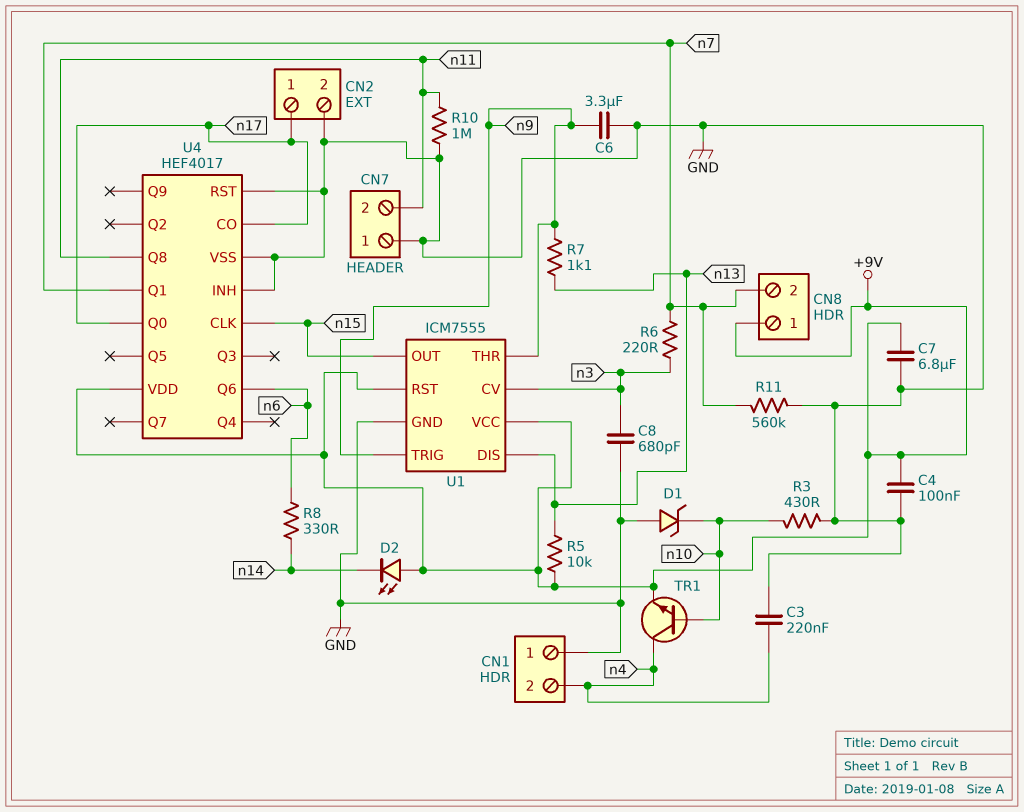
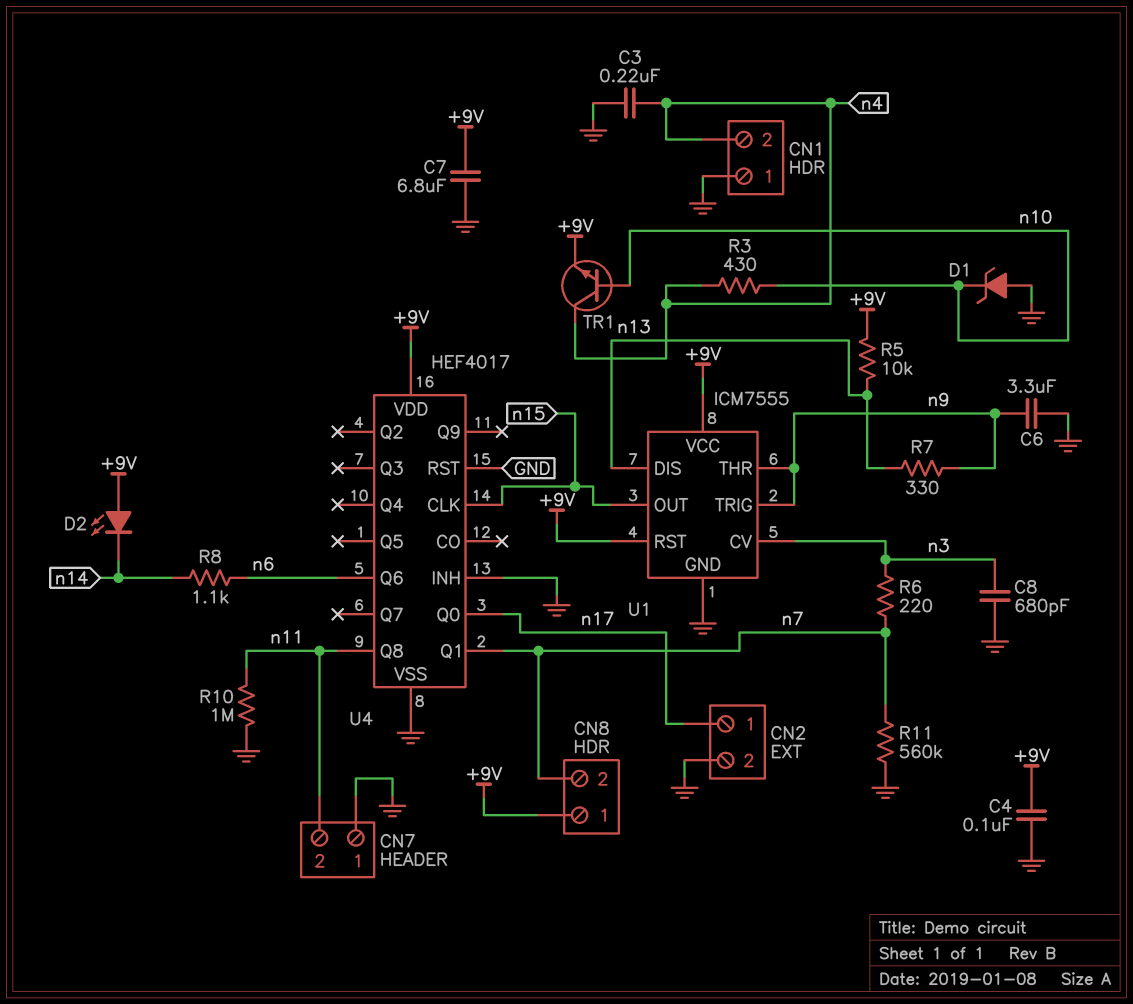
R3: 430 (GND, n10) -> 430 (n4, n10)
R7: 1.1k (n9, n13) -> 330 (n9, n13)
R8: 330 (n6, n14) -> 1.1k (n6, n14)
U4 pin CO: n17 -> none

